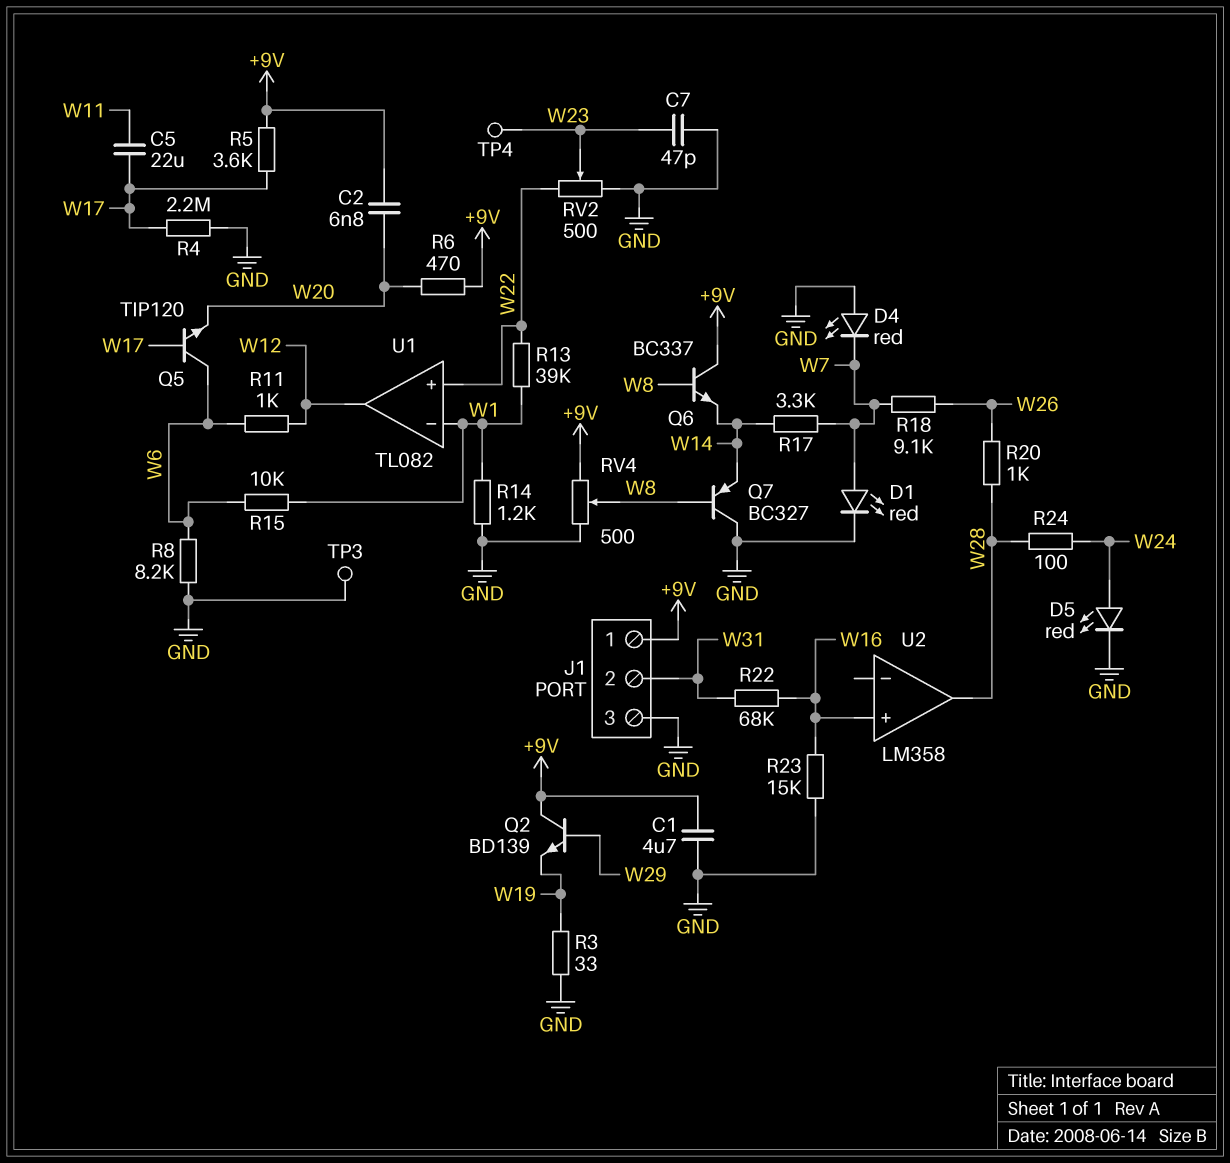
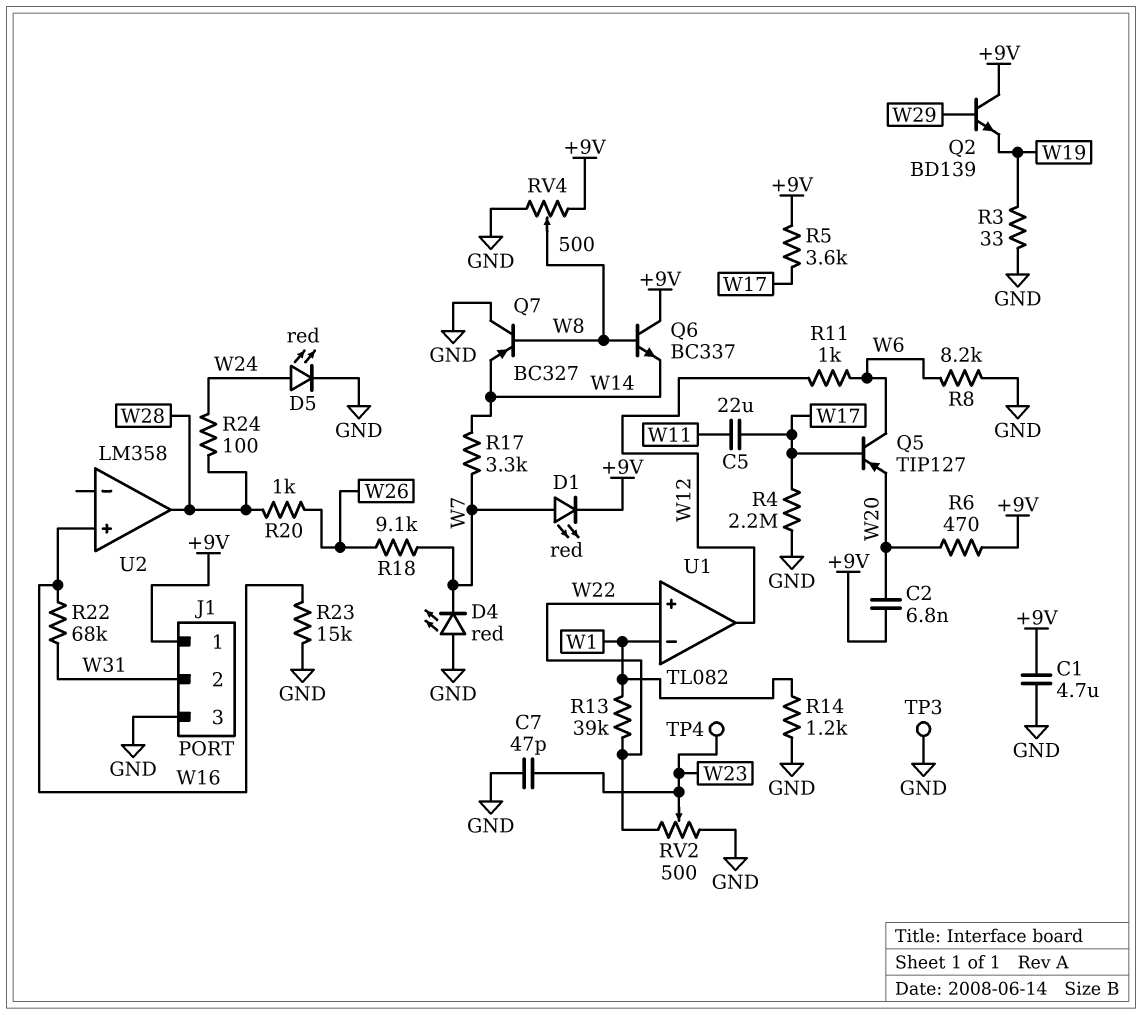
D1: LED red (A W7, K GND) -> LED red (A W7, K +9V)
Q5: NPN TIP120 (B W17, C W6, E W20) -> PNP TIP127 (B W17, C W6, E W20)
R15: 10k (W1, W6) -> none

